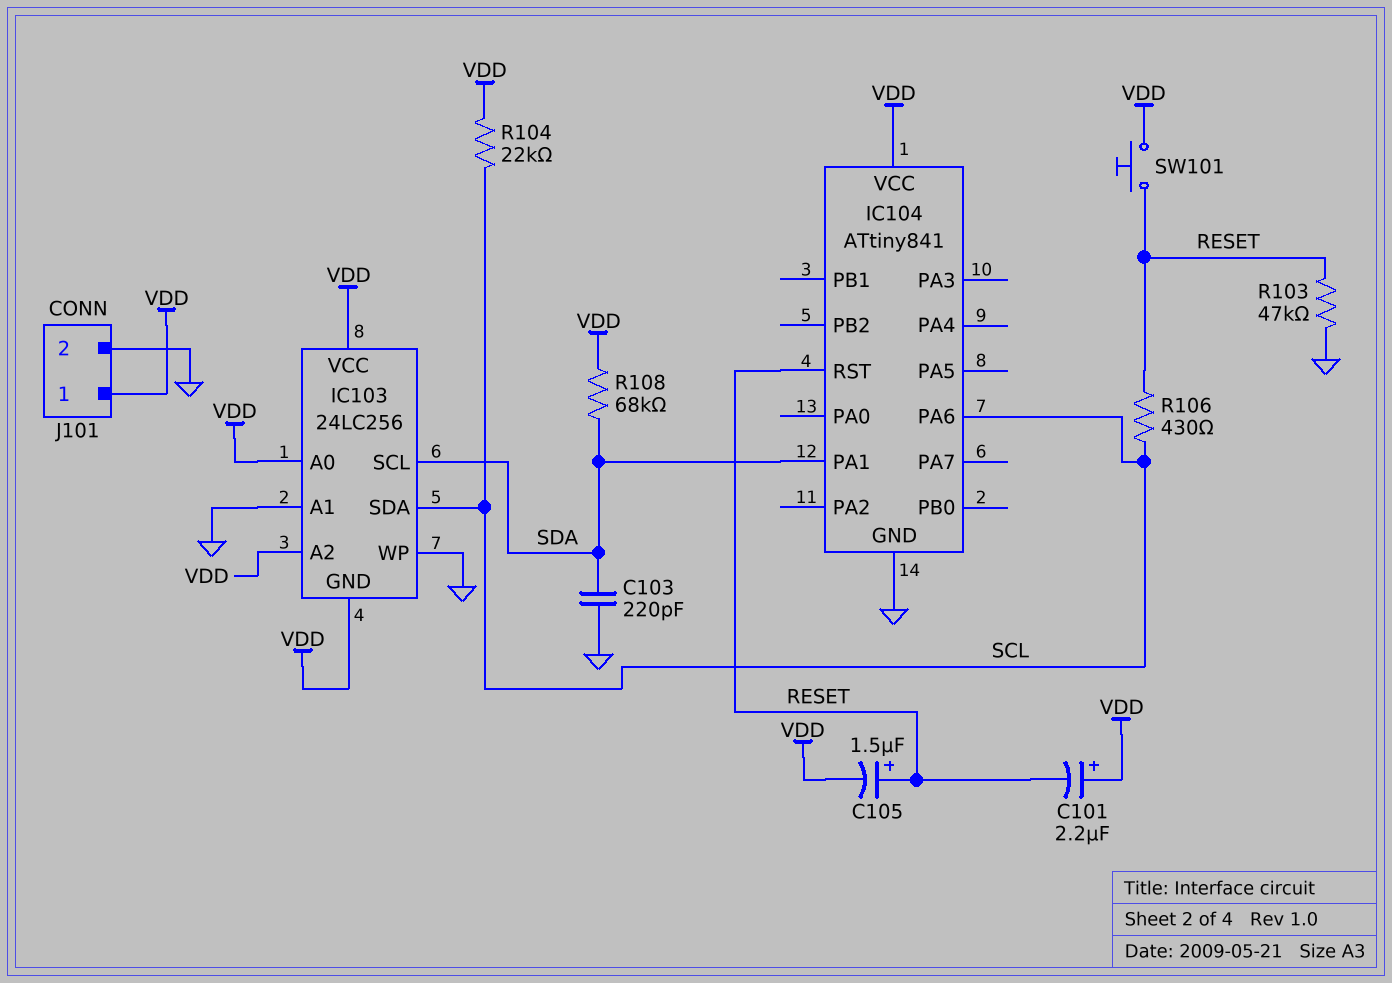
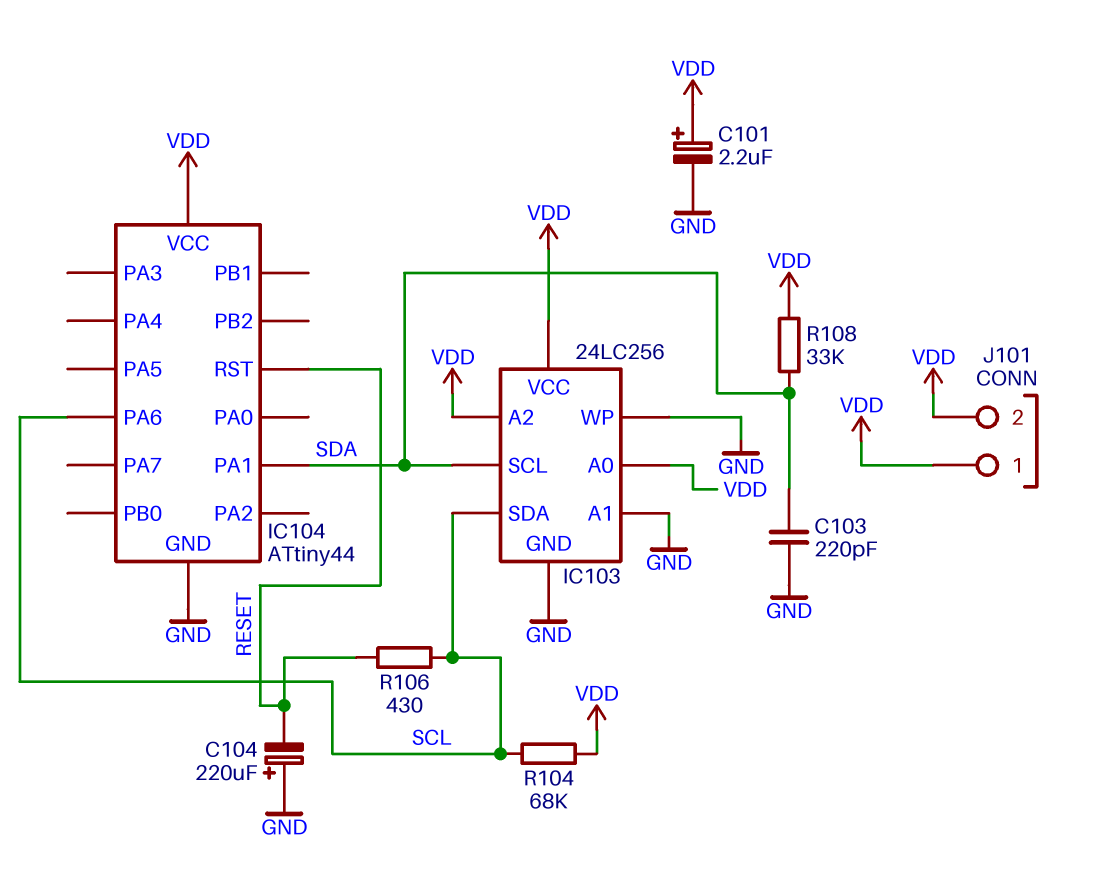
C101: 2.2uF (plus VDD, minus RESET) -> 2.2uF (plus VDD, minus GND)
C104: none -> 220uF (plus GND, minus RESET)
C105: 1.5uF (plus RESET, minus VDD) -> none
IC103 pin GND: VDD -> GND
IC104: ATtiny841 -> ATtiny44
J101 pin 2: GND -> VDD
R103: 47k (GND, RESET) -> none
R104: 22k (SCL, VDD) -> 68k (SCL, VDD)
R108: 68k (SDA, VDD) -> 33k (SDA, VDD)
SW101: button (RESET, VDD) -> none

